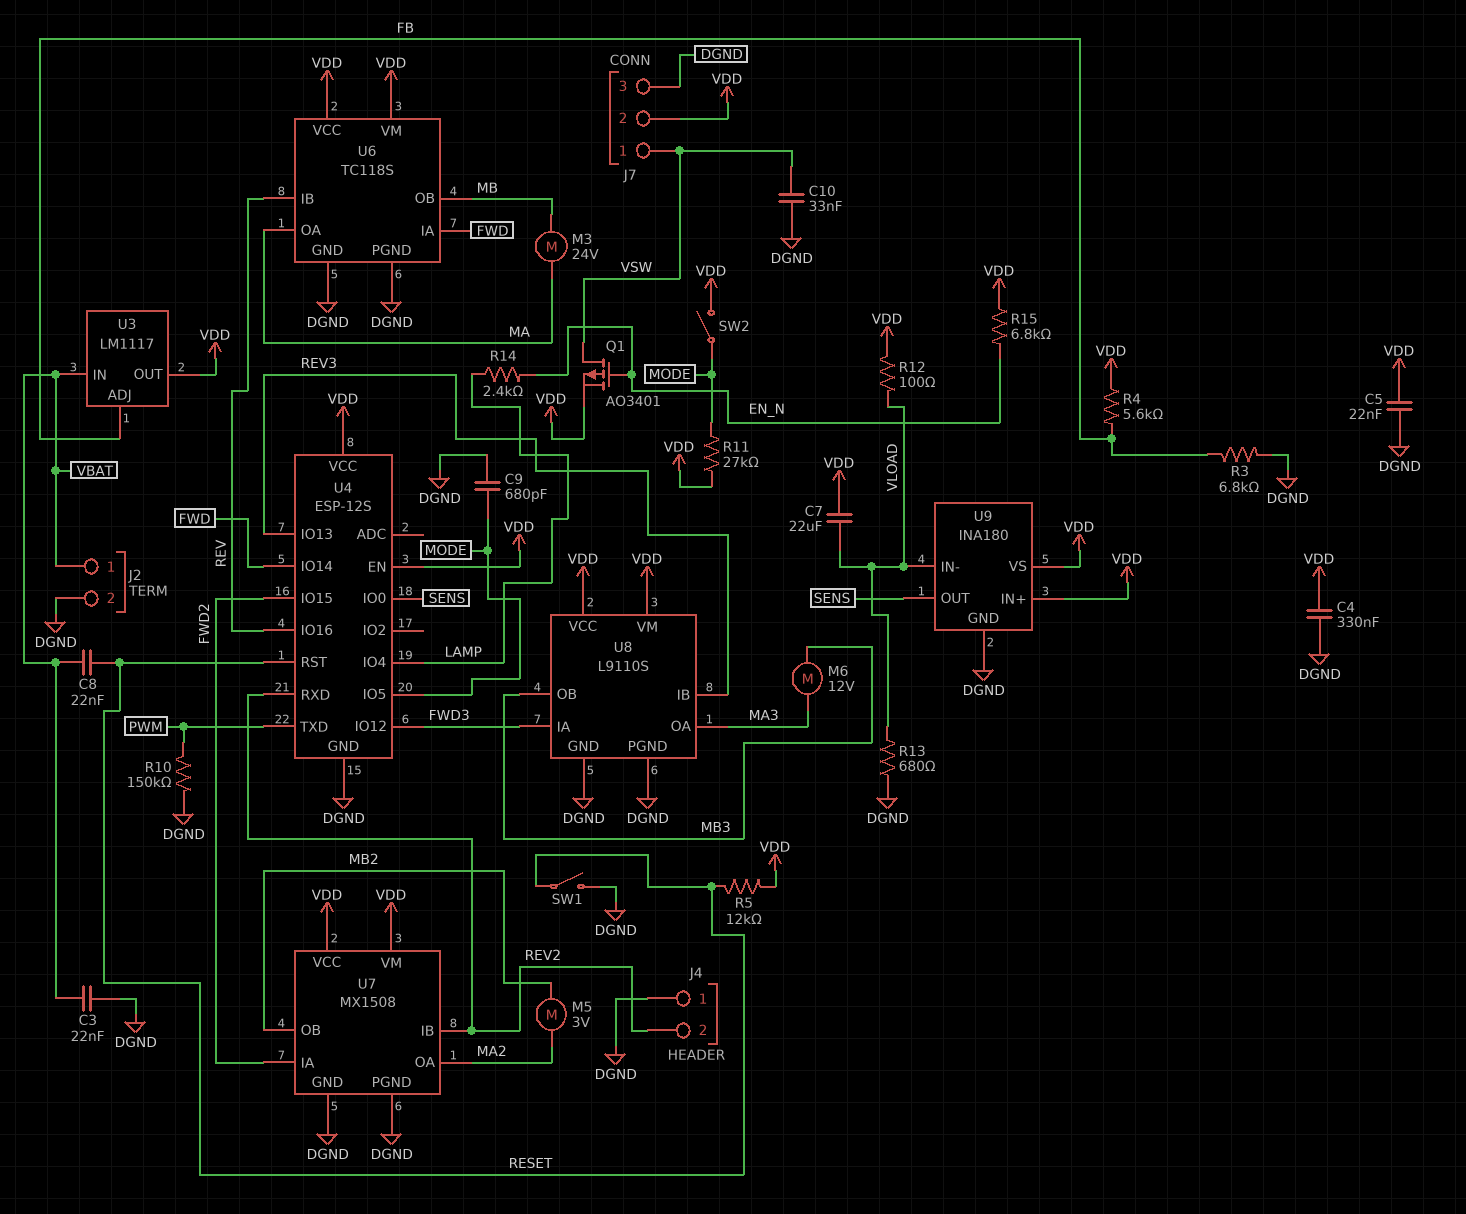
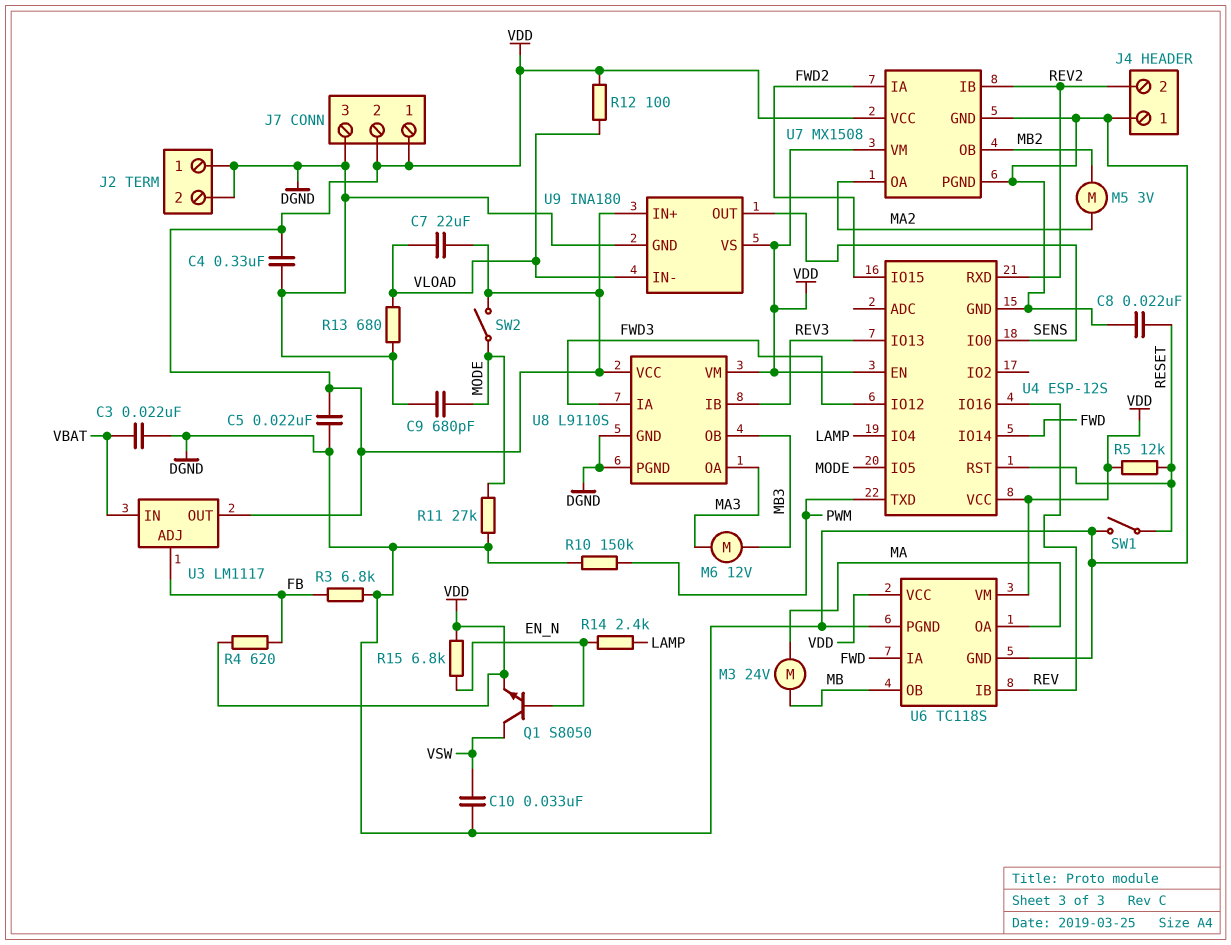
C8: 22nF (RESET, VBAT) -> 22nF (DGND, RESET)
J2 pin 1: VBAT -> DGND
J7 pin 1: VSW -> VDD
Q1: PMOS AO3401 (G EN_N, D VSW, S VDD) -> NPN S8050 (B EN_N, C VSW, E VDD)
R4: 5.6k (FB, VDD) -> 620 (FB, VDD)
R11: 27k (MODE, VDD) -> 27k (DGND, MODE)

